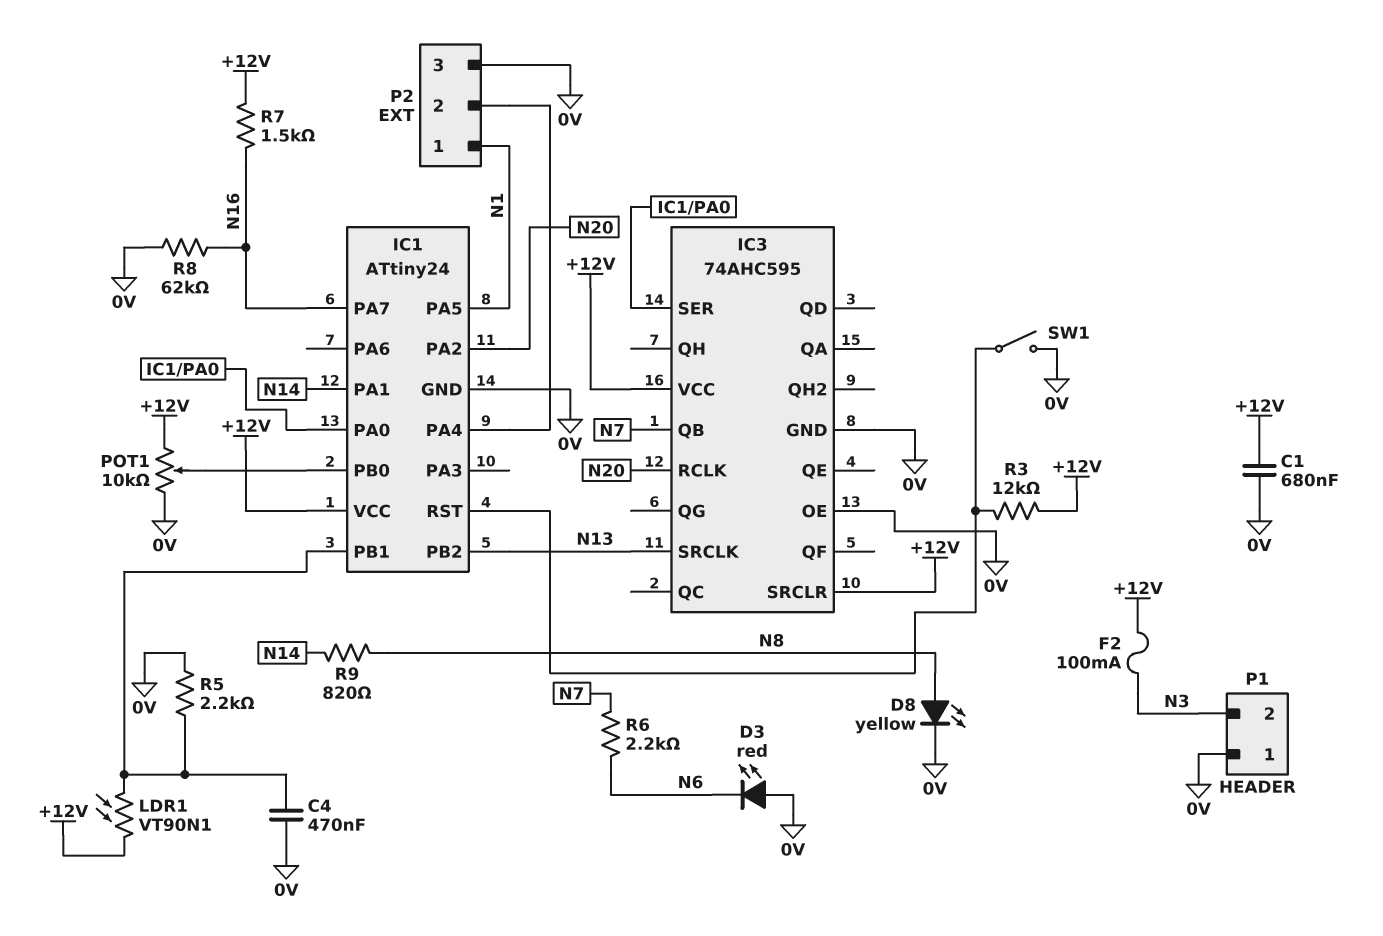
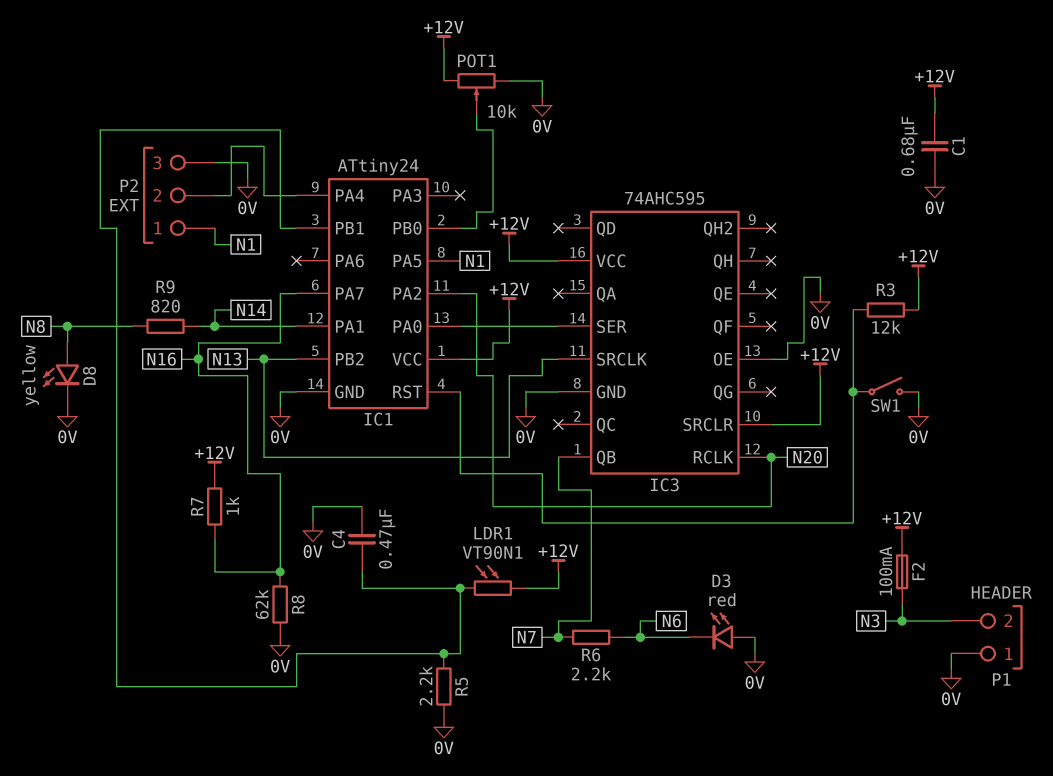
R7: 1.5k (+12V, N16) -> 1k (+12V, N16)

